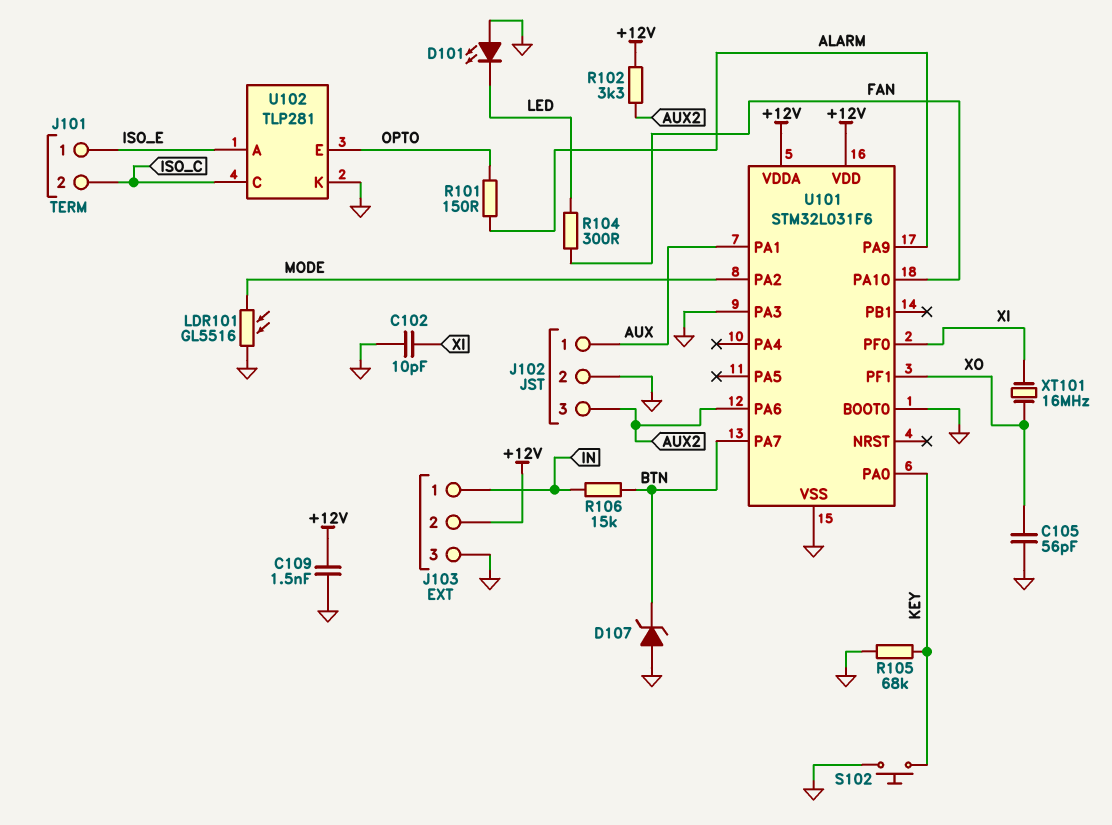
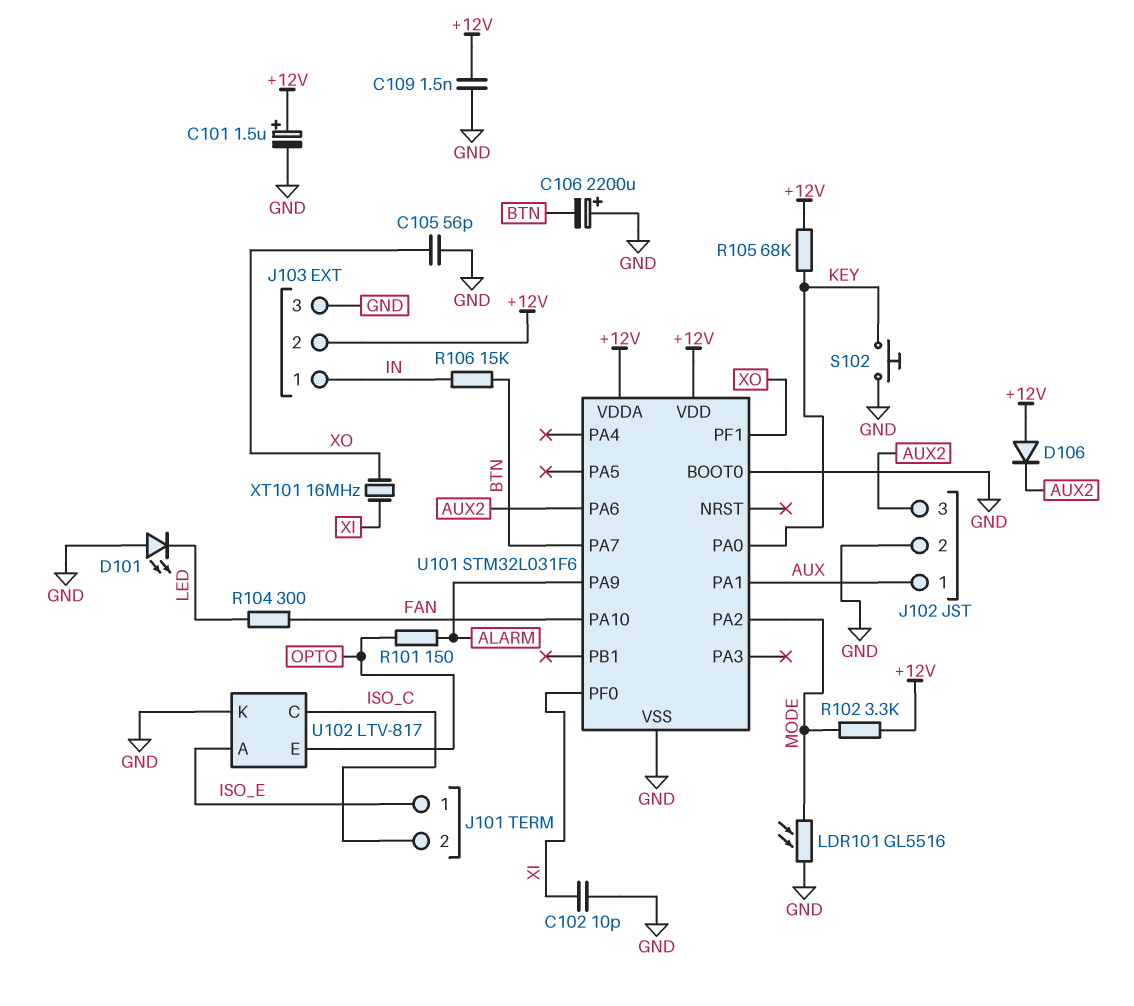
C101: none -> 1.5uF (plus +12V, minus GND)
C106: none -> 2200uF (plus GND, minus BTN)
D106: none -> diode (A +12V, K AUX2)
D107: zener (A GND, K BTN) -> none
R102: 3.3k (+12V, AUX2) -> 3.3k (+12V, MODE)
R105: 68k (GND, KEY) -> 68k (+12V, KEY)
U101 pin PA3: GND -> none
U102: TLP281 -> LTV-817

